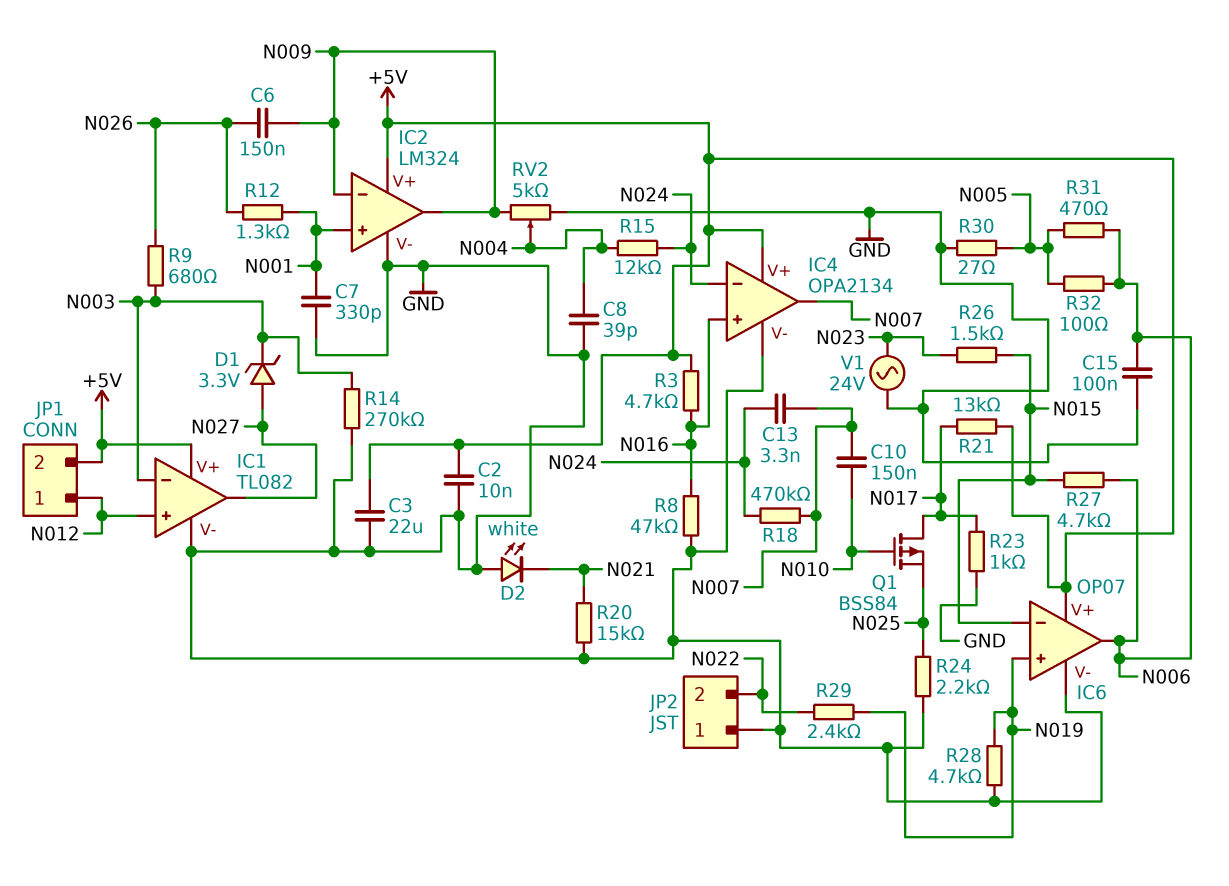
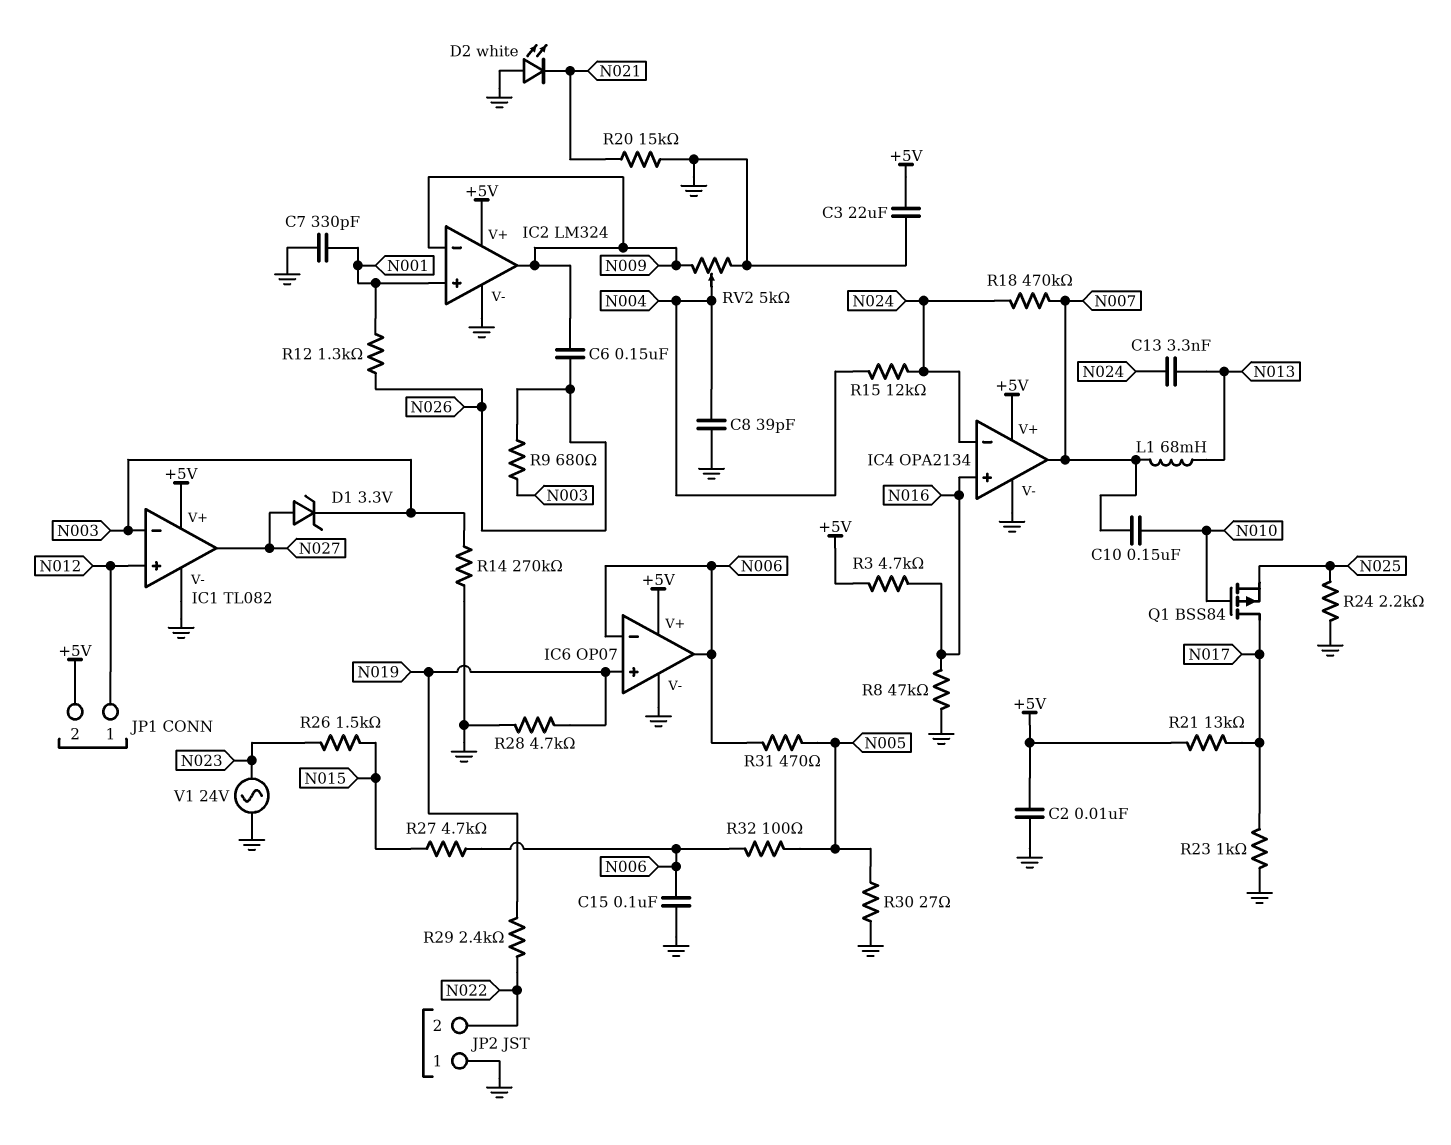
C13: 3.3nF (N007, N024) -> 3.3nF (N013, N024)
IC6 pin in-: N015 -> N006
L1: none -> 68mH (N007, N013)

